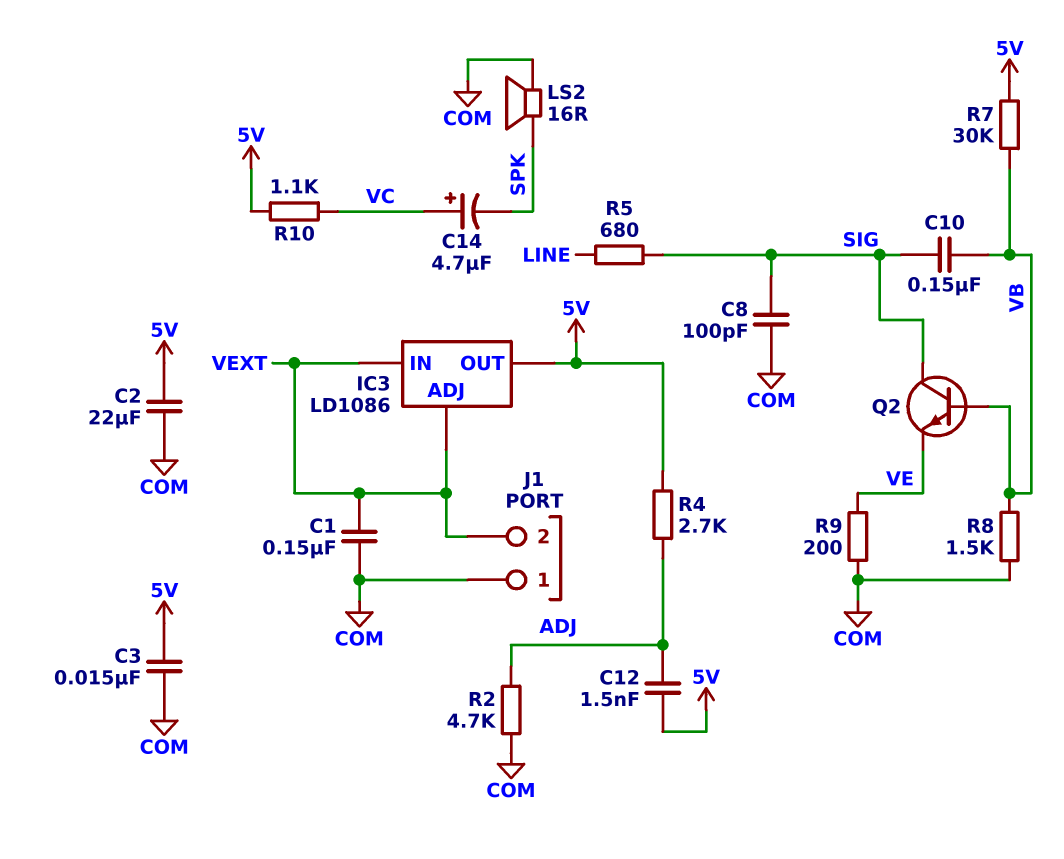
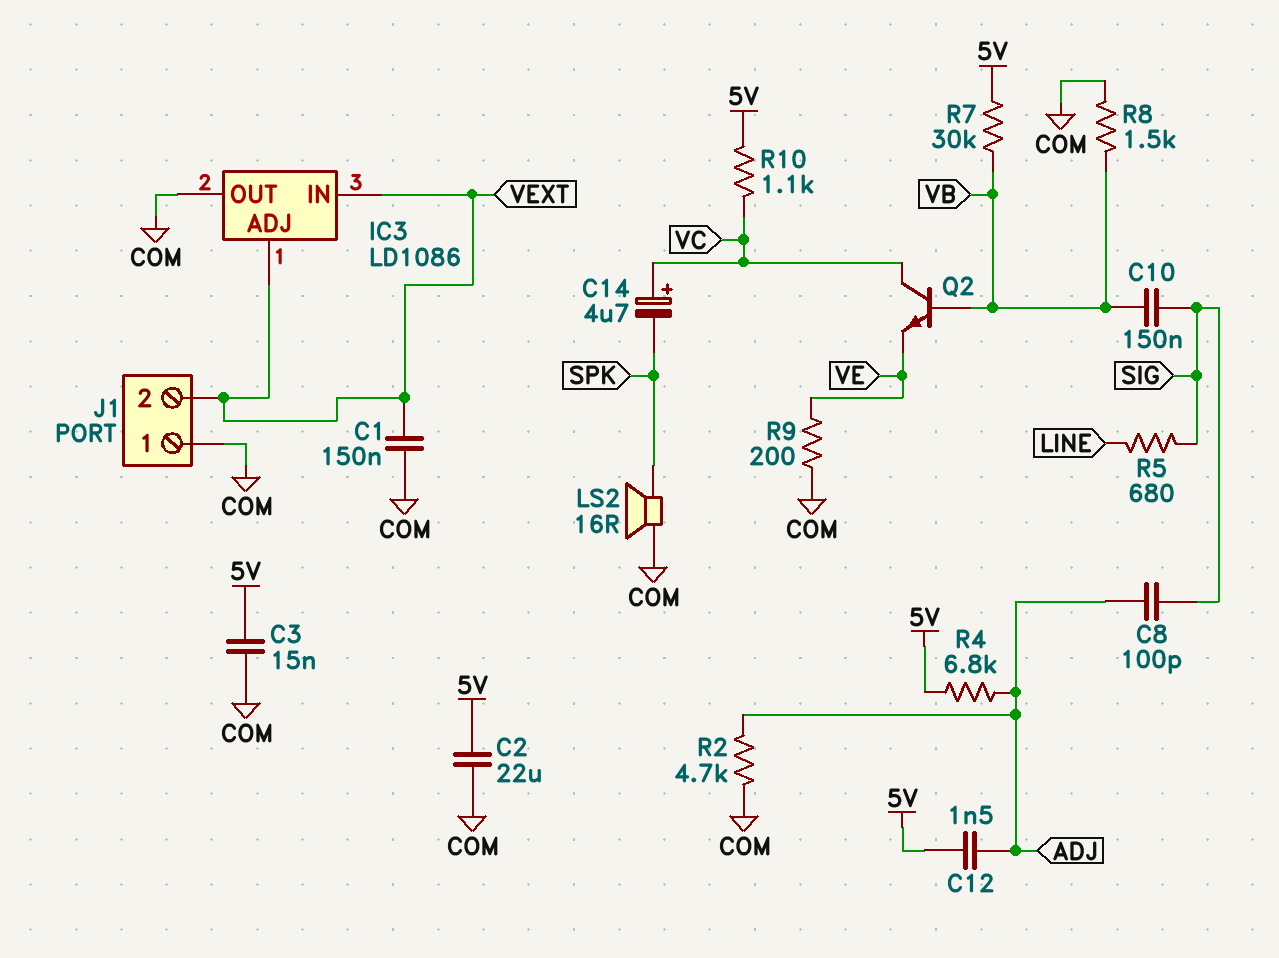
C8: 100pF (COM, SIG) -> 100pF (ADJ, SIG)
IC3 pin OUT: 5V -> COM
Q2: NPN (B VB, C SIG, E VE) -> NPN (B VB, C VC, E VE)
R4: 2.7k (5V, ADJ) -> 6.8k (5V, ADJ)

